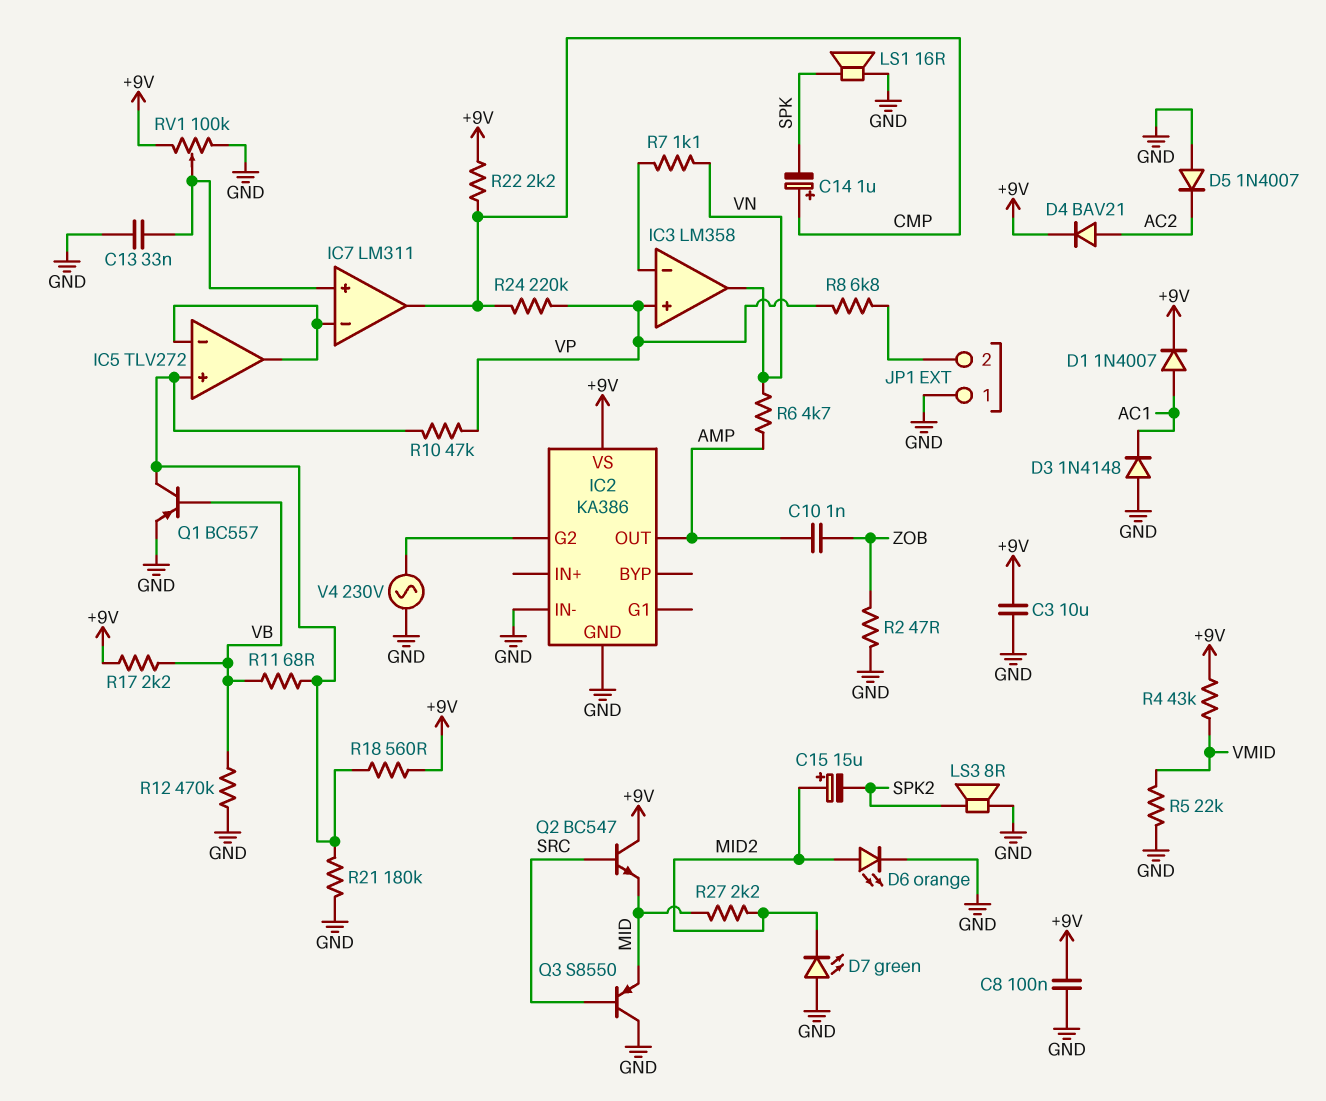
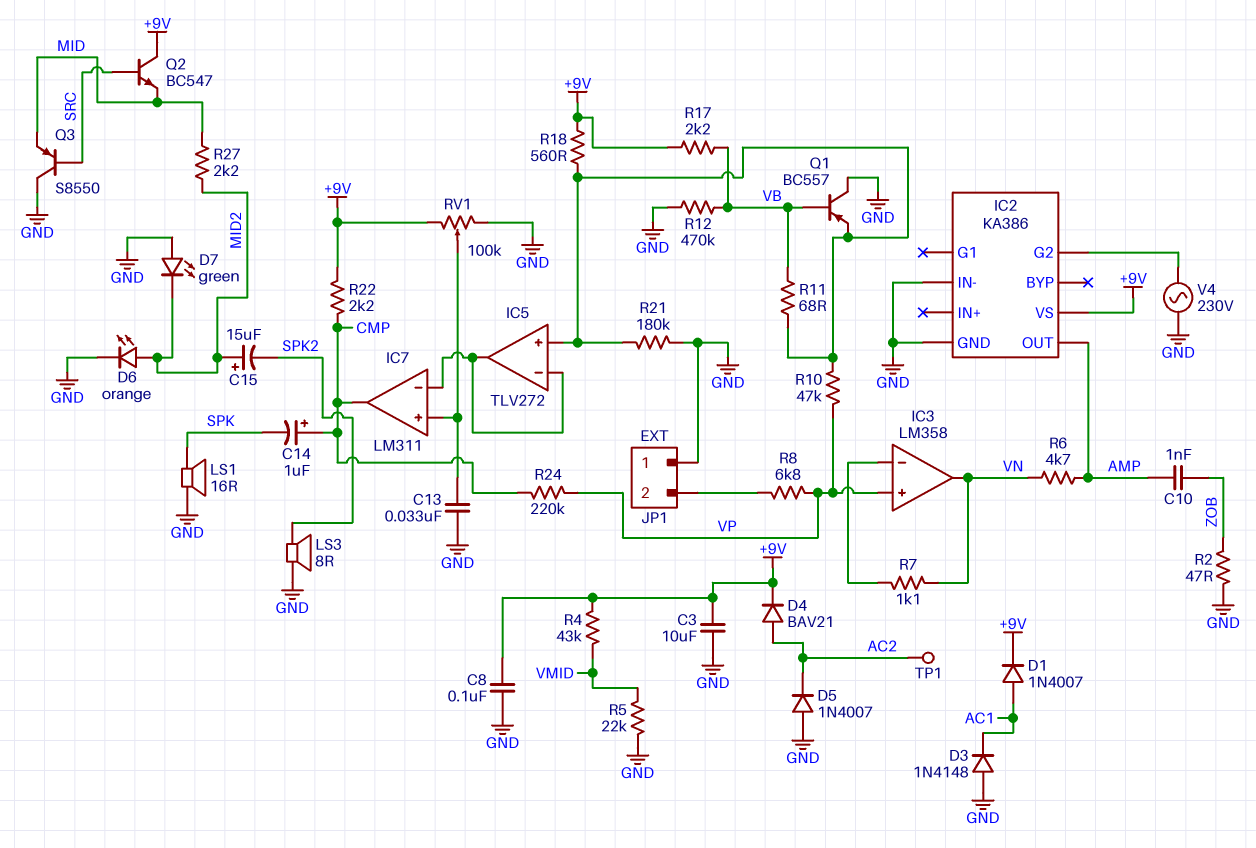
Q1: PNP BC557 (B VB, C IC5/in+, E GND) -> PNP BC557 (B VB, C GND, E IC5/in+)
TP1: none -> test point (AC2)

